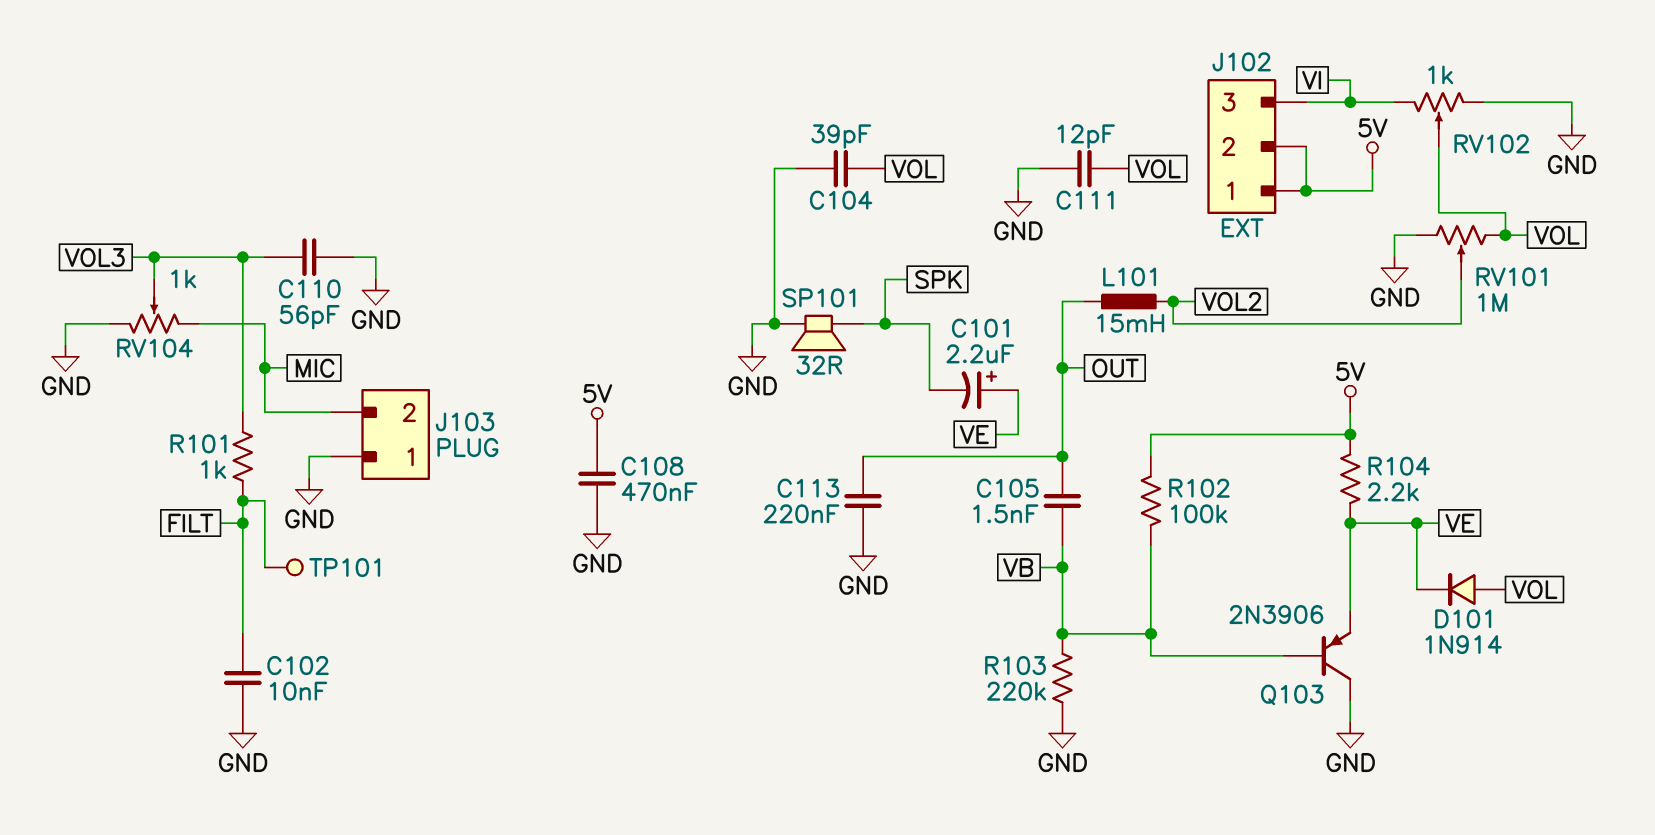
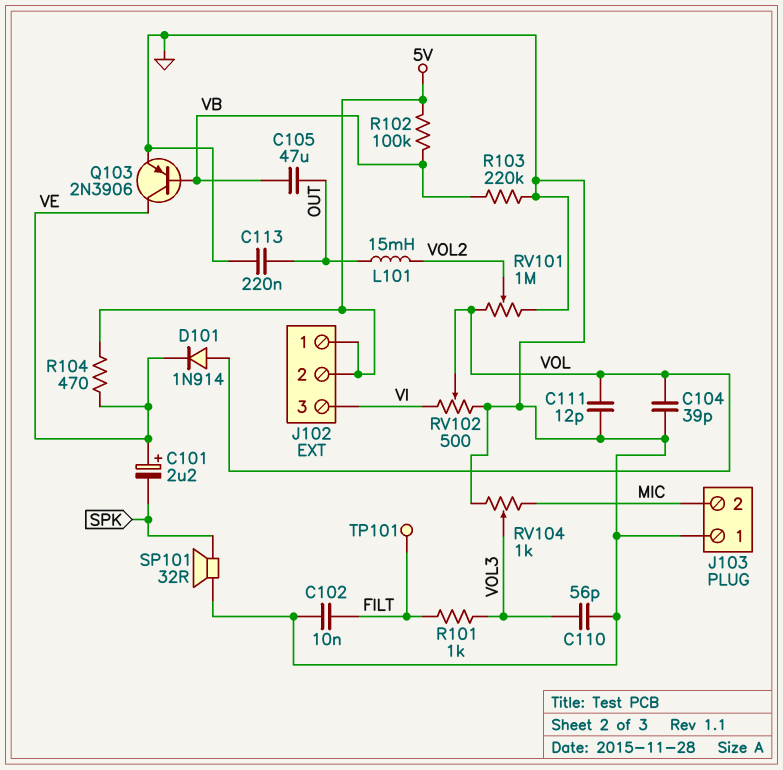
C105: 1.5nF (OUT, VB) -> 47uF (OUT, VB)
C108: 470nF (5V, GND) -> none
Q103: PNP 2N3906 (B VB, C GND, E VE) -> PNP 2N3906 (B VB, C VE, E GND)
R104: 2.2k (5V, VE) -> 470 (5V, VE)
RV102: 1k (GND, VI, wiper VOL) -> 500 (GND, VI, wiper VOL)

